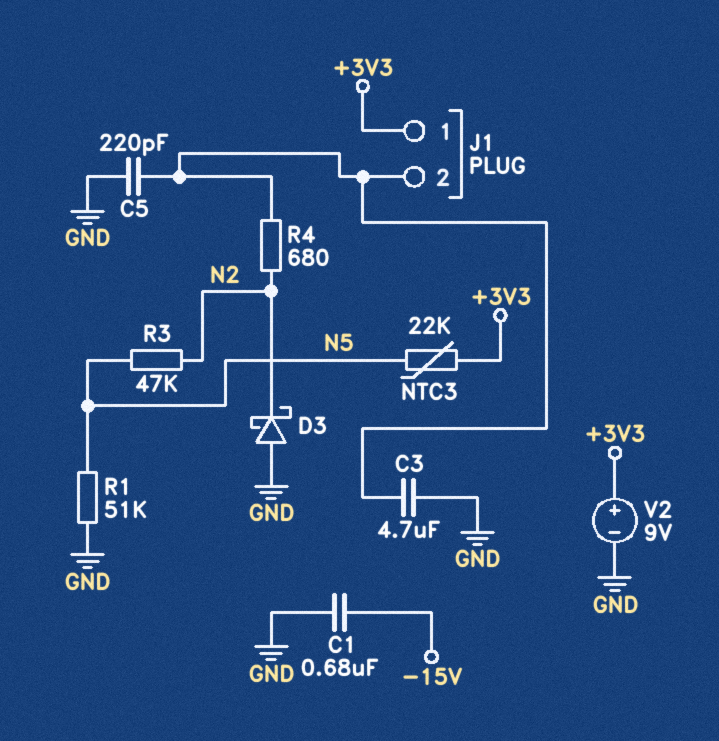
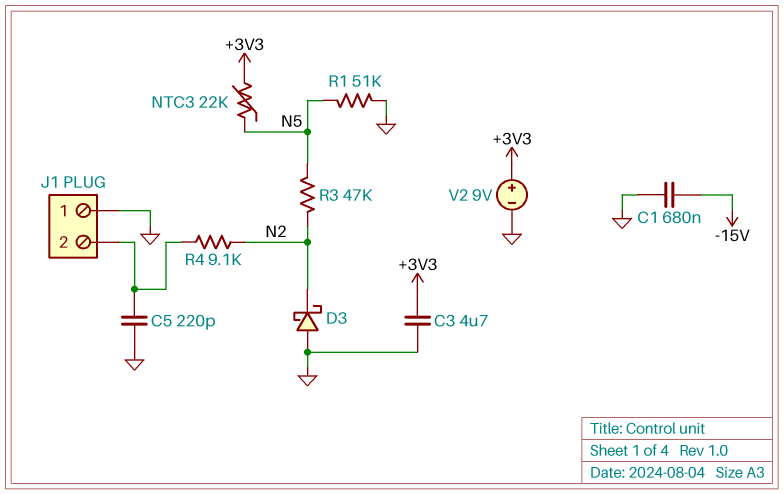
C3: 4.7uF (GND, J1/2) -> 4.7uF (+3V3, GND)
J1 pin 1: +3V3 -> GND
R4: 680 (J1/2, N2) -> 9.1k (J1/2, N2)

